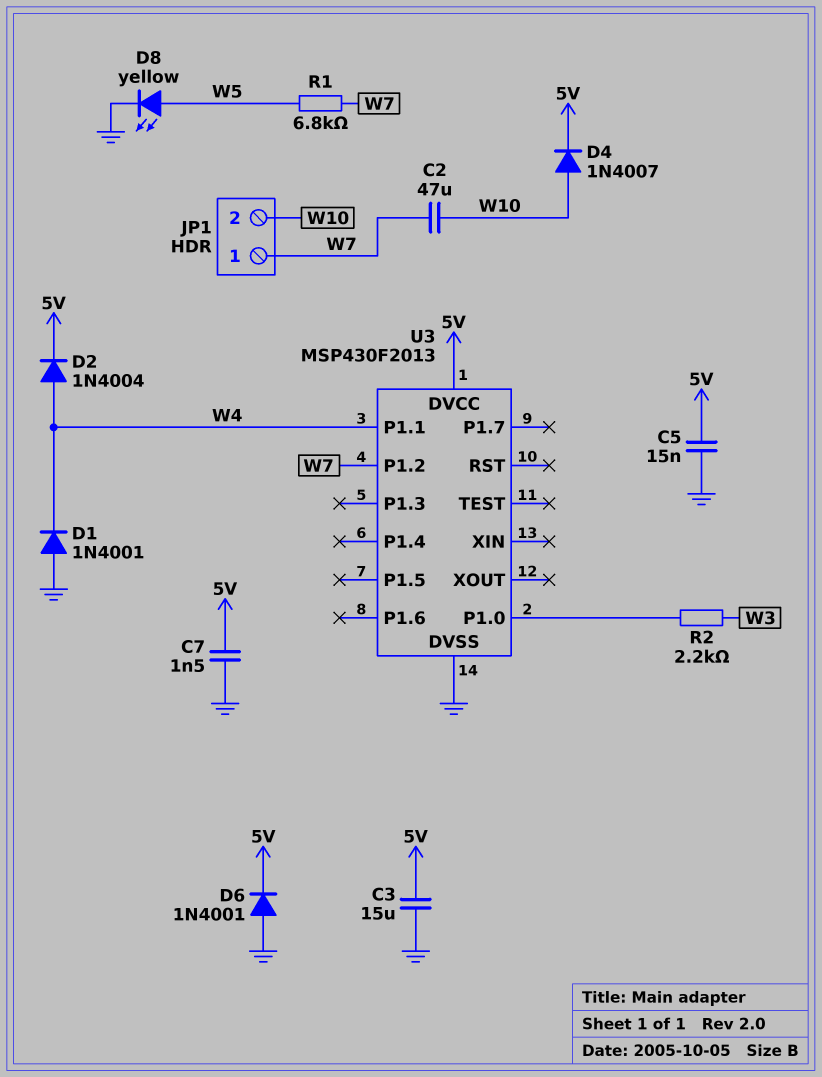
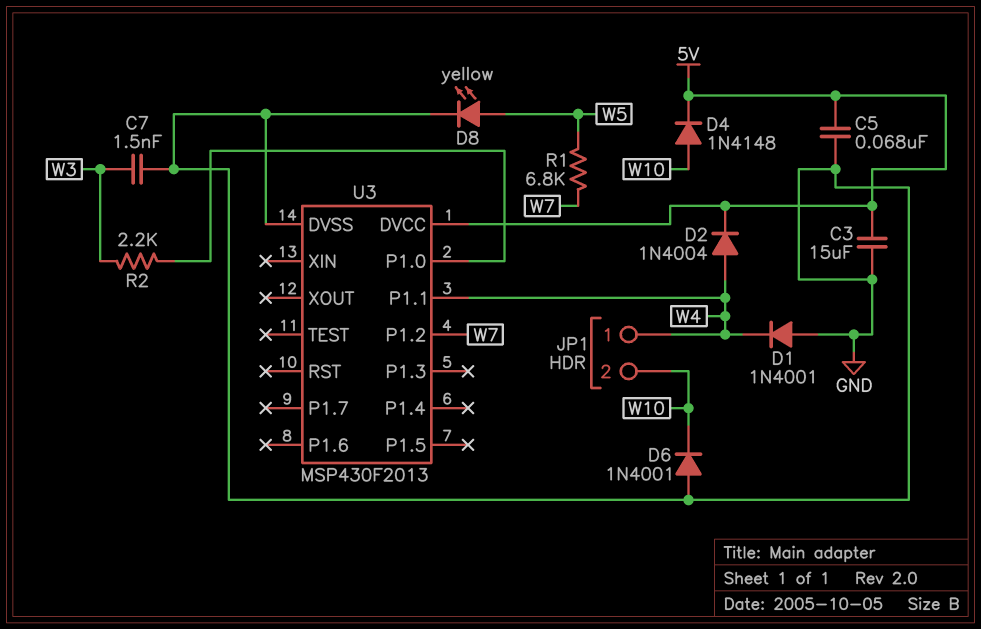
C2: 47uF (W7, W10) -> none
C5: 15nF (5V, GND) -> 68nF (5V, GND)
C7: 1.5nF (5V, GND) -> 1.5nF (GND, W3)
D4: diode 1N4007 (A W10, K 5V) -> diode 1N4148 (A W10, K 5V)
D6: diode 1N4001 (A GND, K 5V) -> diode 1N4001 (A GND, K W10)
JP1 pin 1: W7 -> W4

